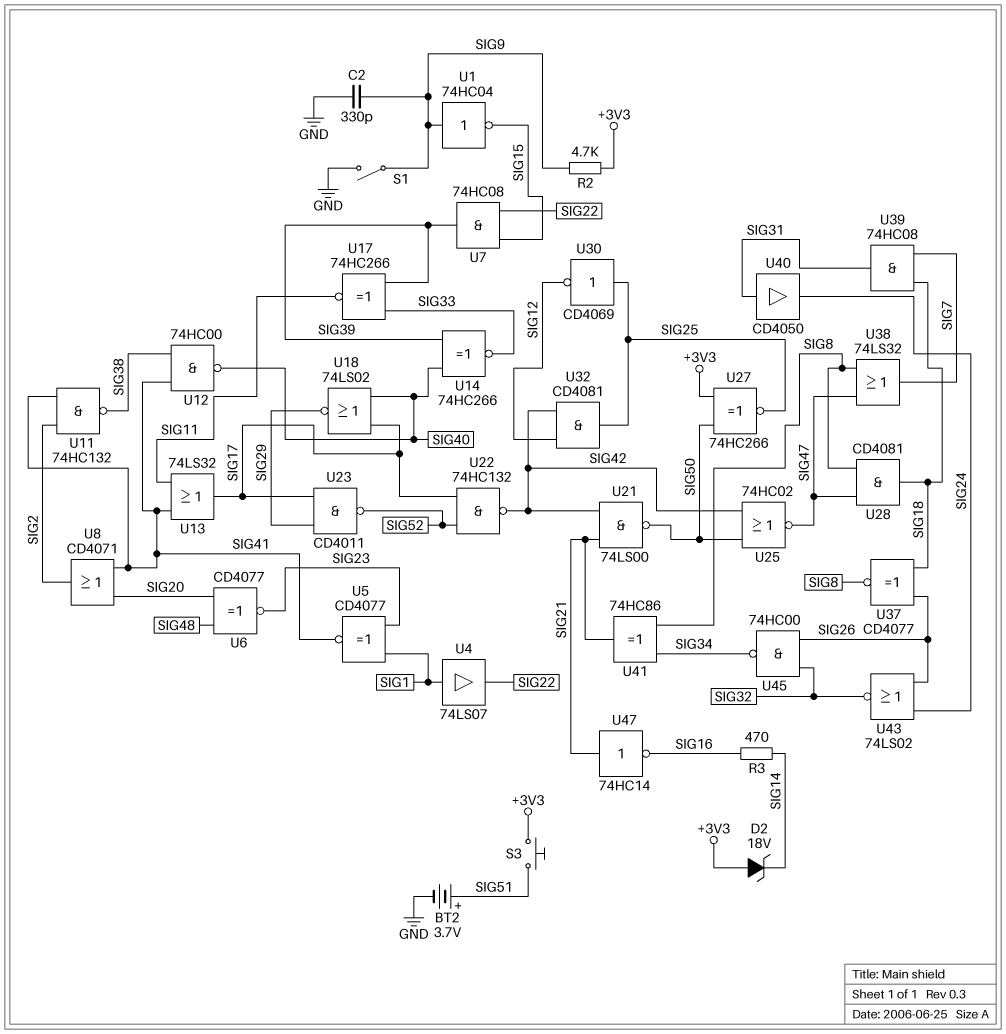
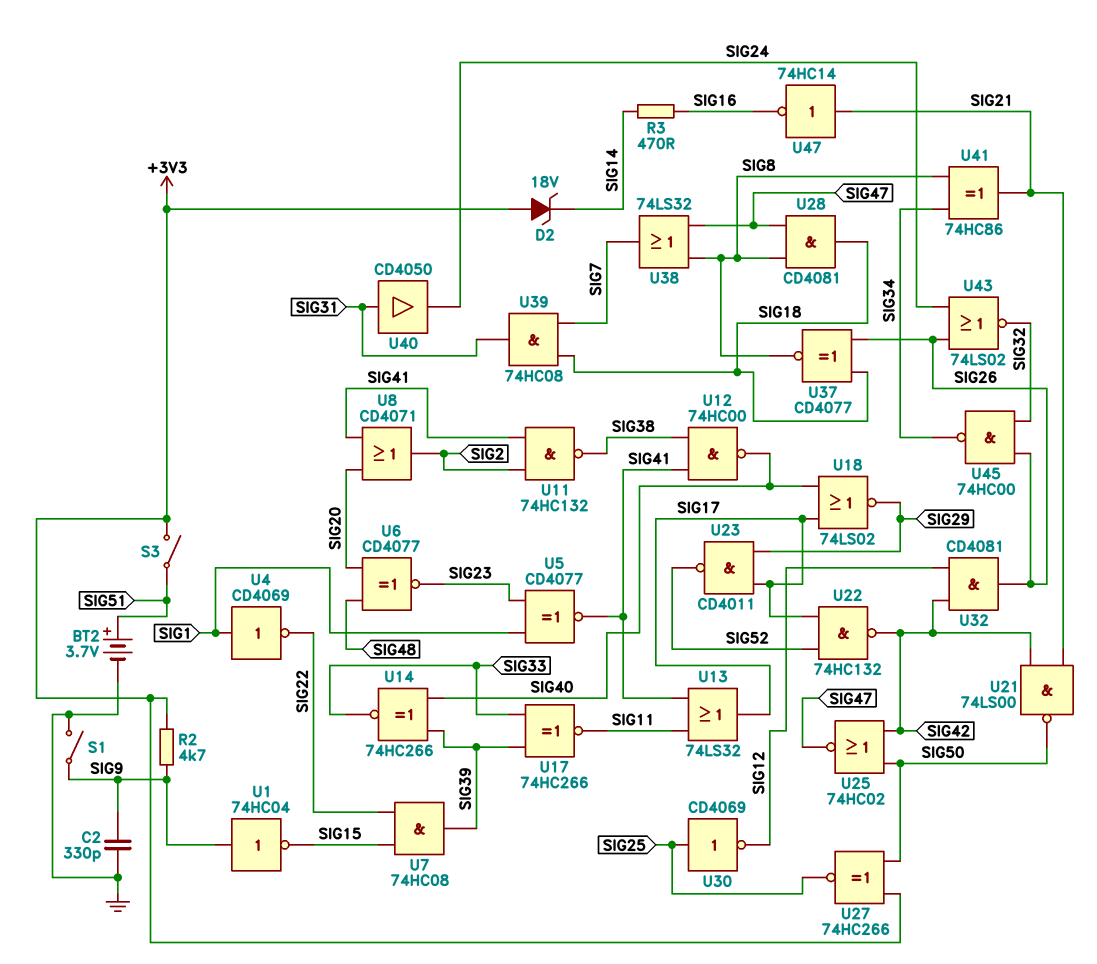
S3: button (+3V3, SIG51) -> switch (+3V3, SIG51)
U4: buffer 74LS07 (in SIG1, out SIG22) -> NOT CD4069 (in SIG1, out SIG22)
U32: AND CD4081 (in SIG12, in SIG42, out SIG25) -> AND CD4081 (in SIG12, in SIG42, out SIG26)

